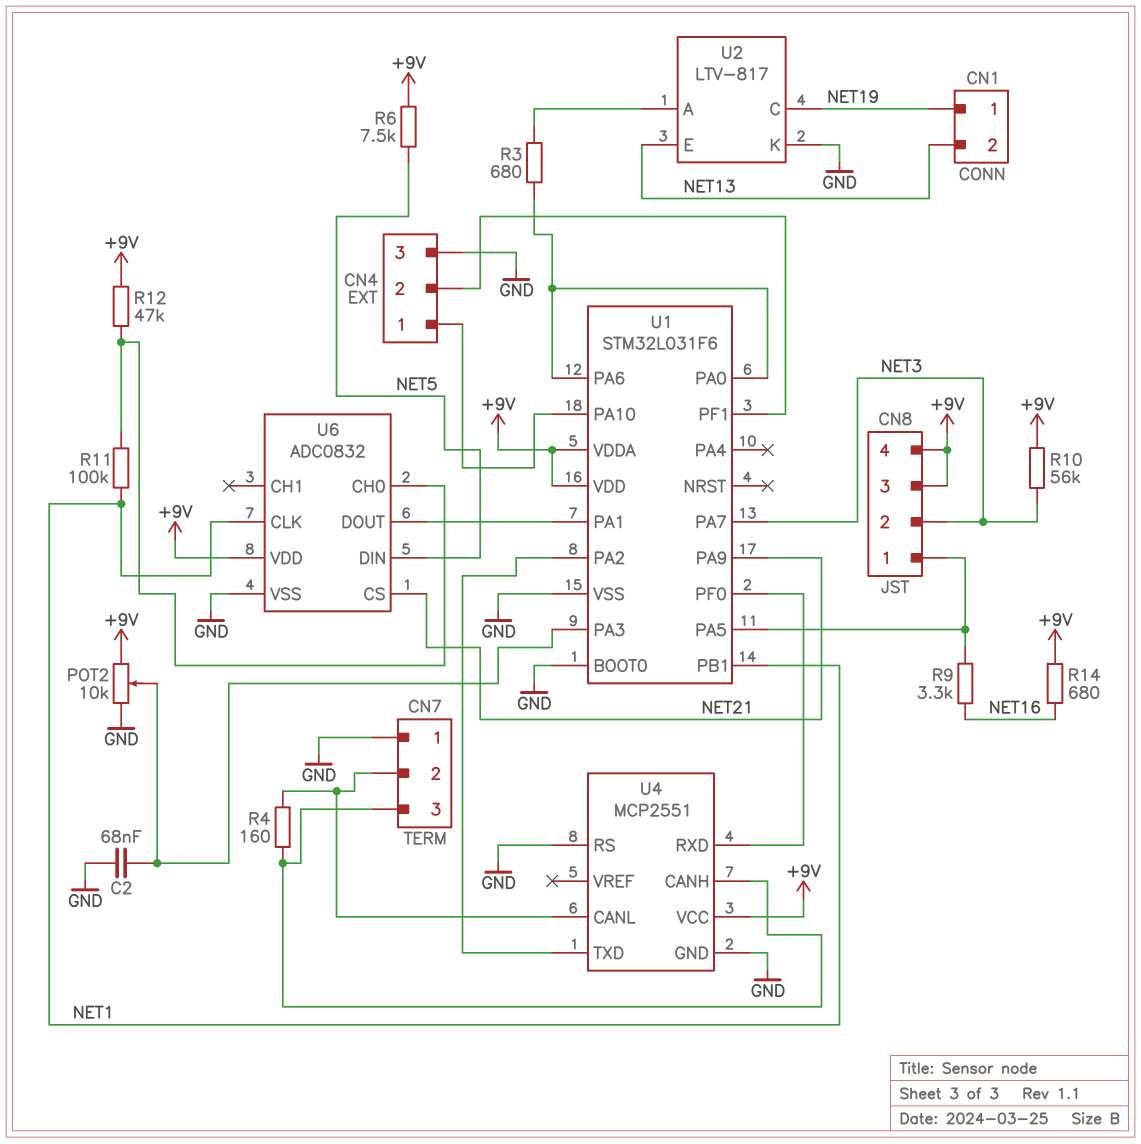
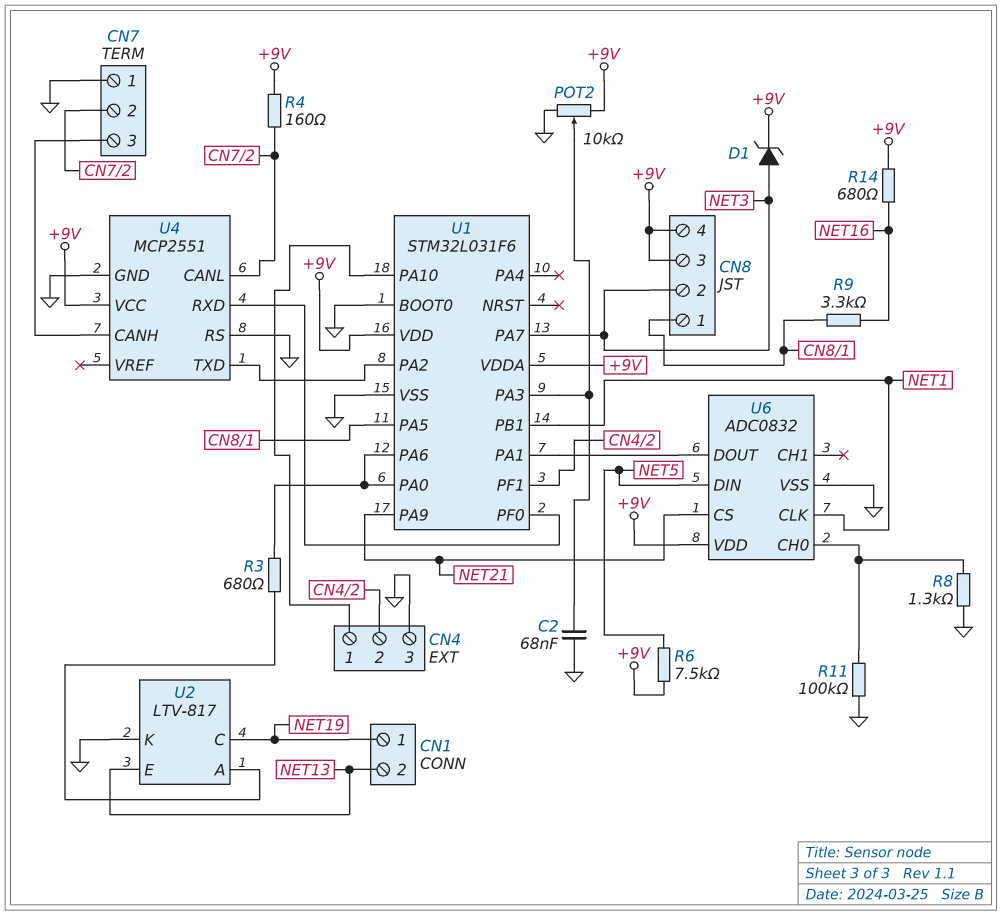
D1: none -> zener (A NET3, K +9V)
R4: 160 (CN7/2, CN7/3) -> 160 (+9V, CN7/2)
R8: none -> 1.3k (GND, U6/CH0)
R10: 56k (+9V, NET3) -> none
R11: 100k (NET1, U6/CH0) -> 100k (GND, U6/CH0)
R12: 47k (+9V, U6/CH0) -> none

